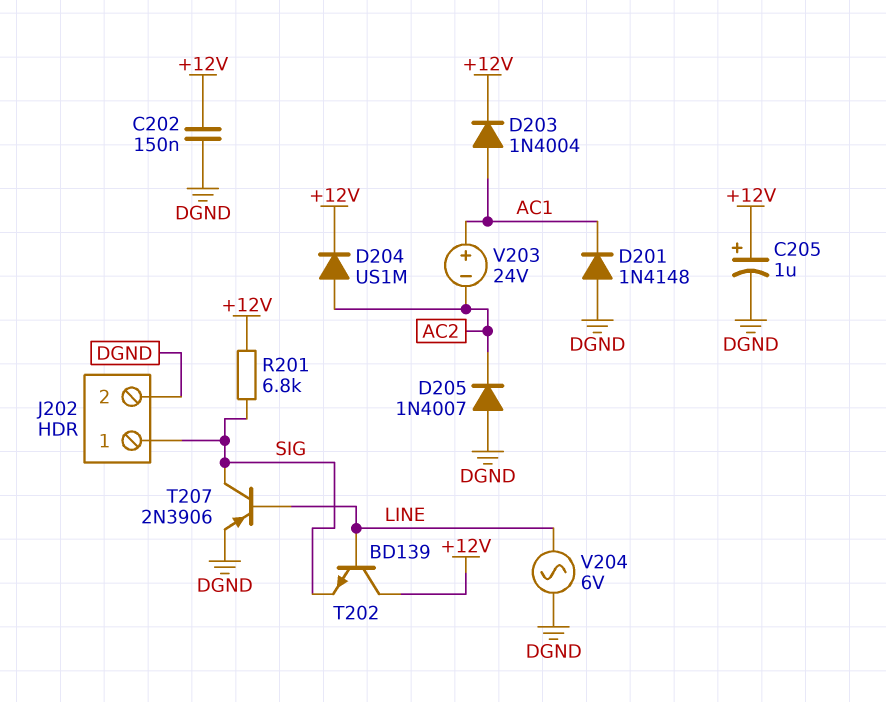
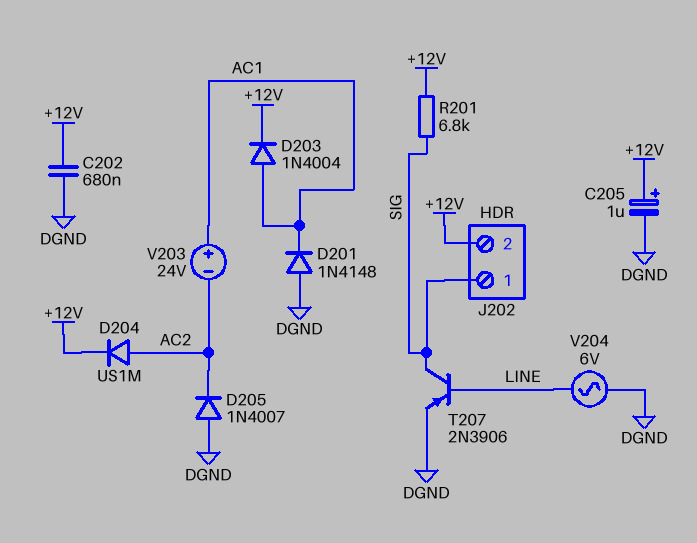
C202: 150nF (+12V, DGND) -> 680nF (+12V, DGND)
J202 pin 2: DGND -> +12V
T202: NPN BD139 (B LINE, C +12V, E SIG) -> none

